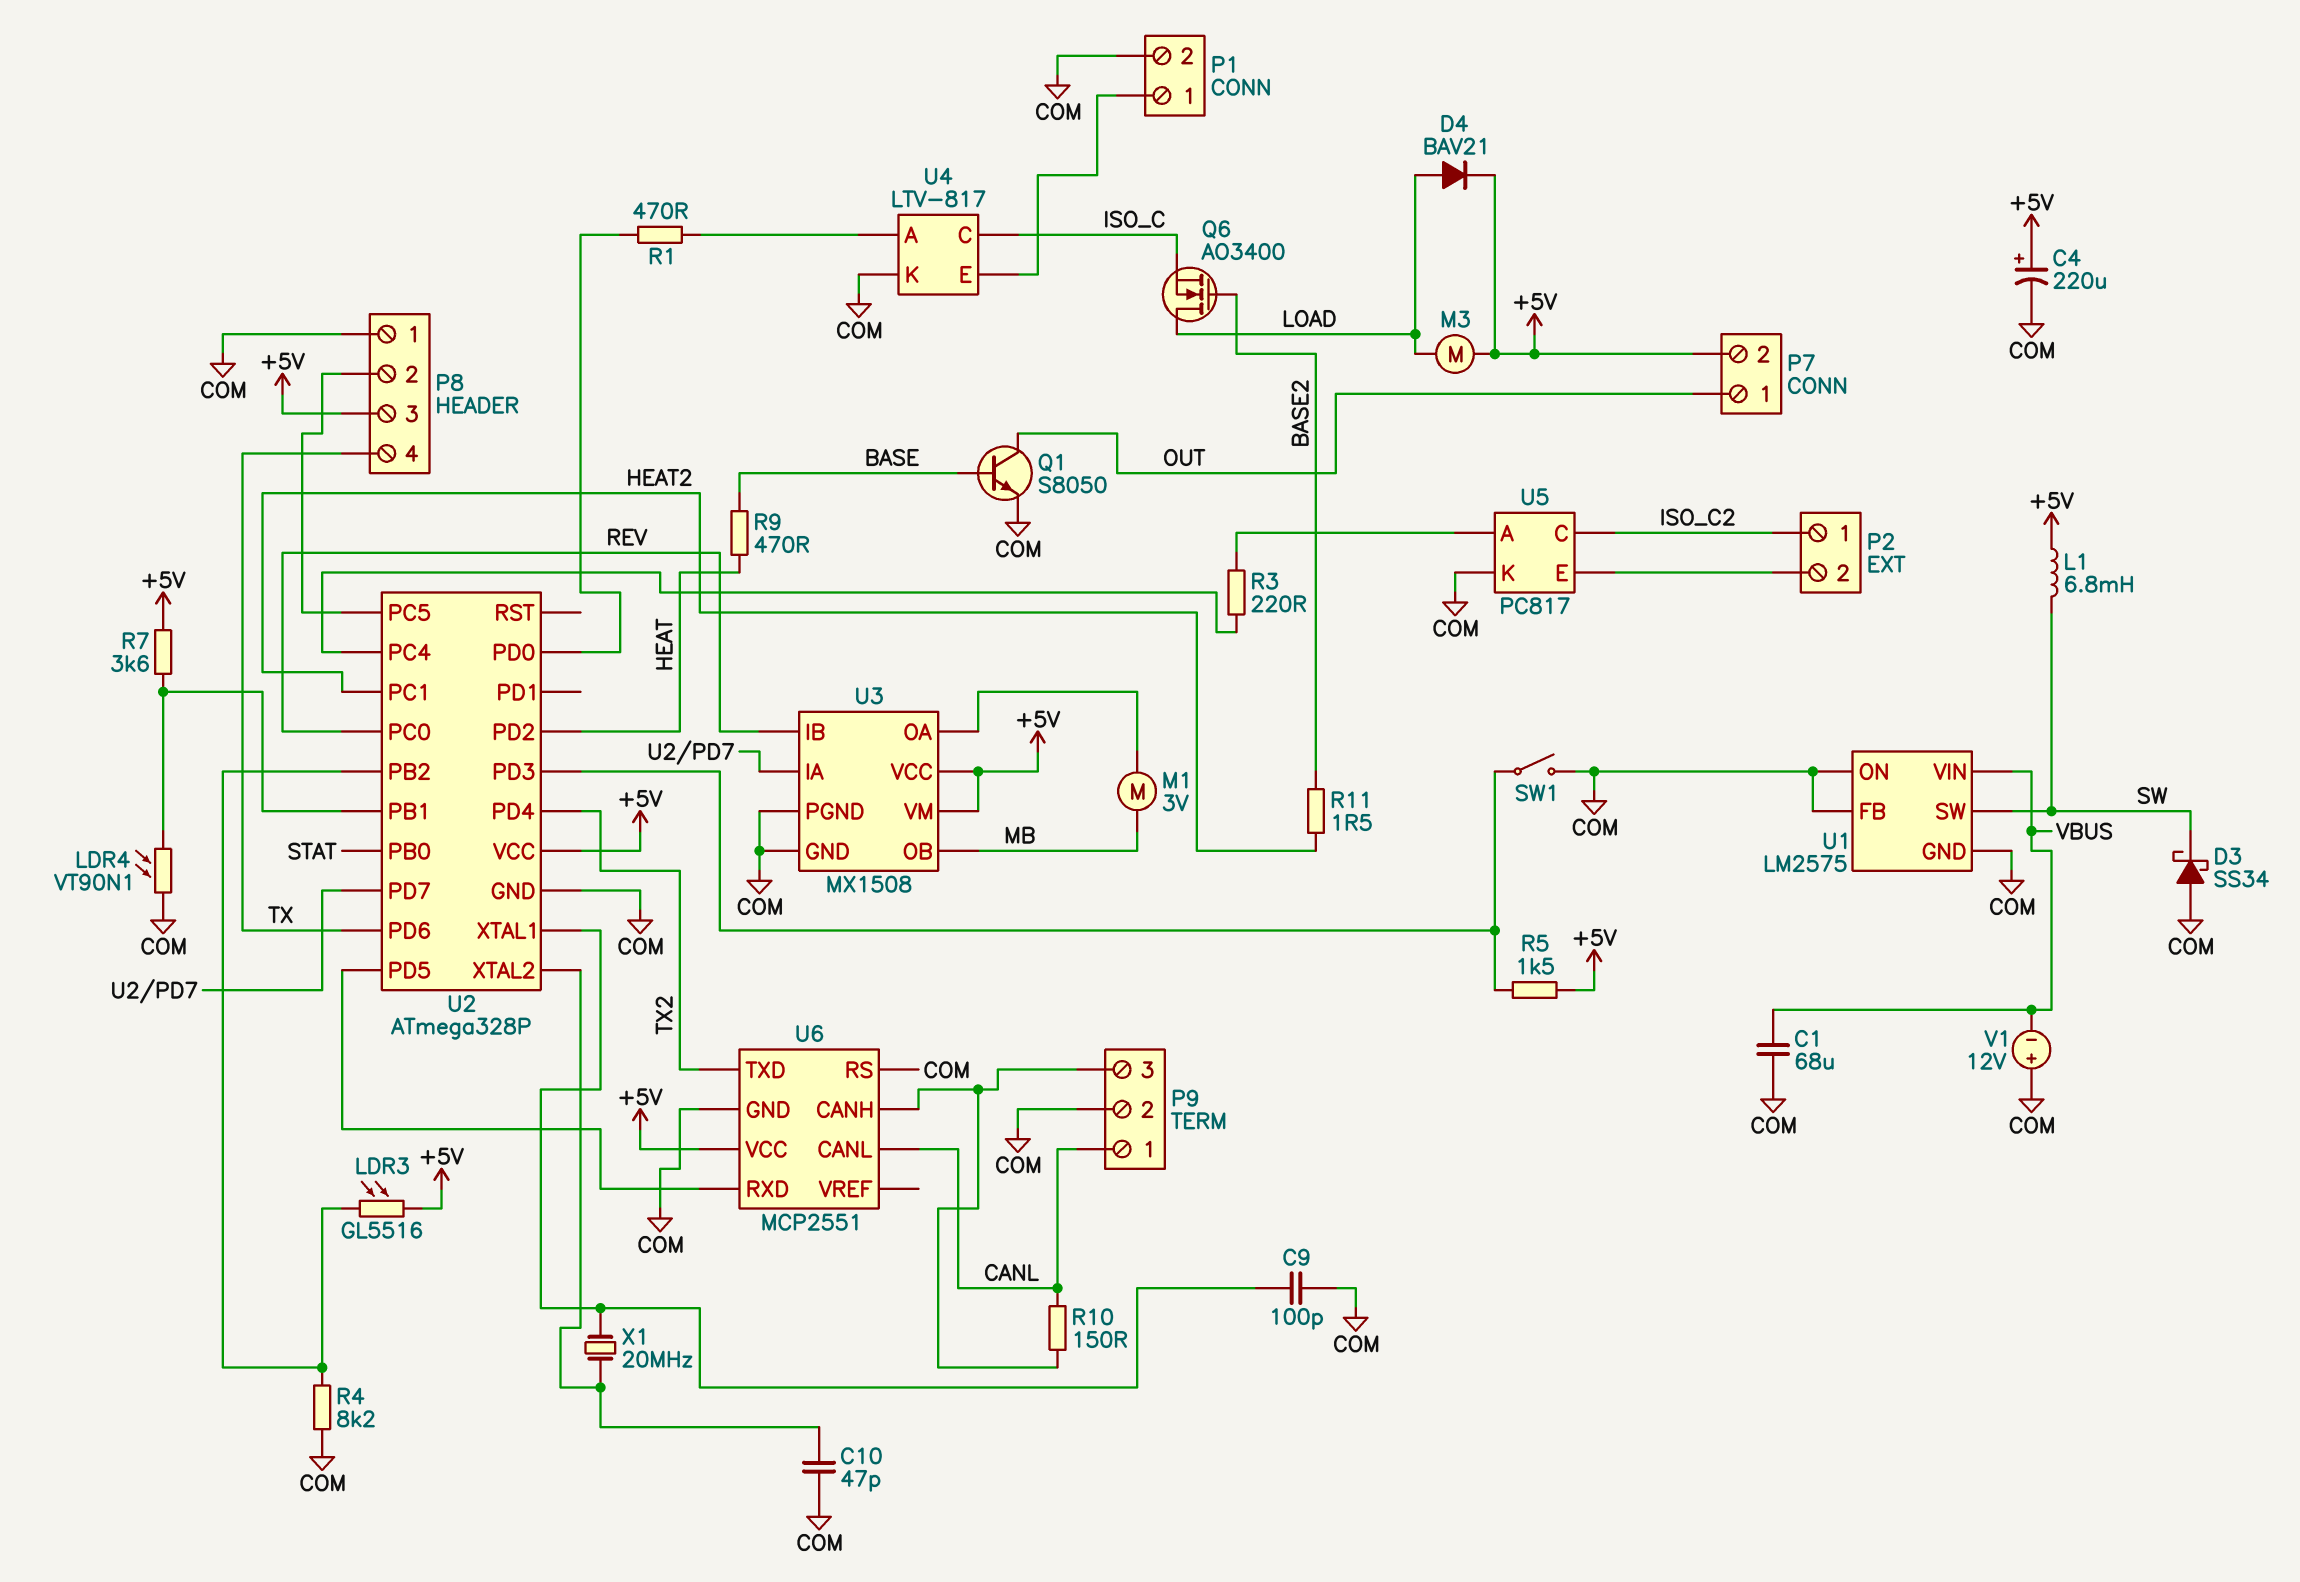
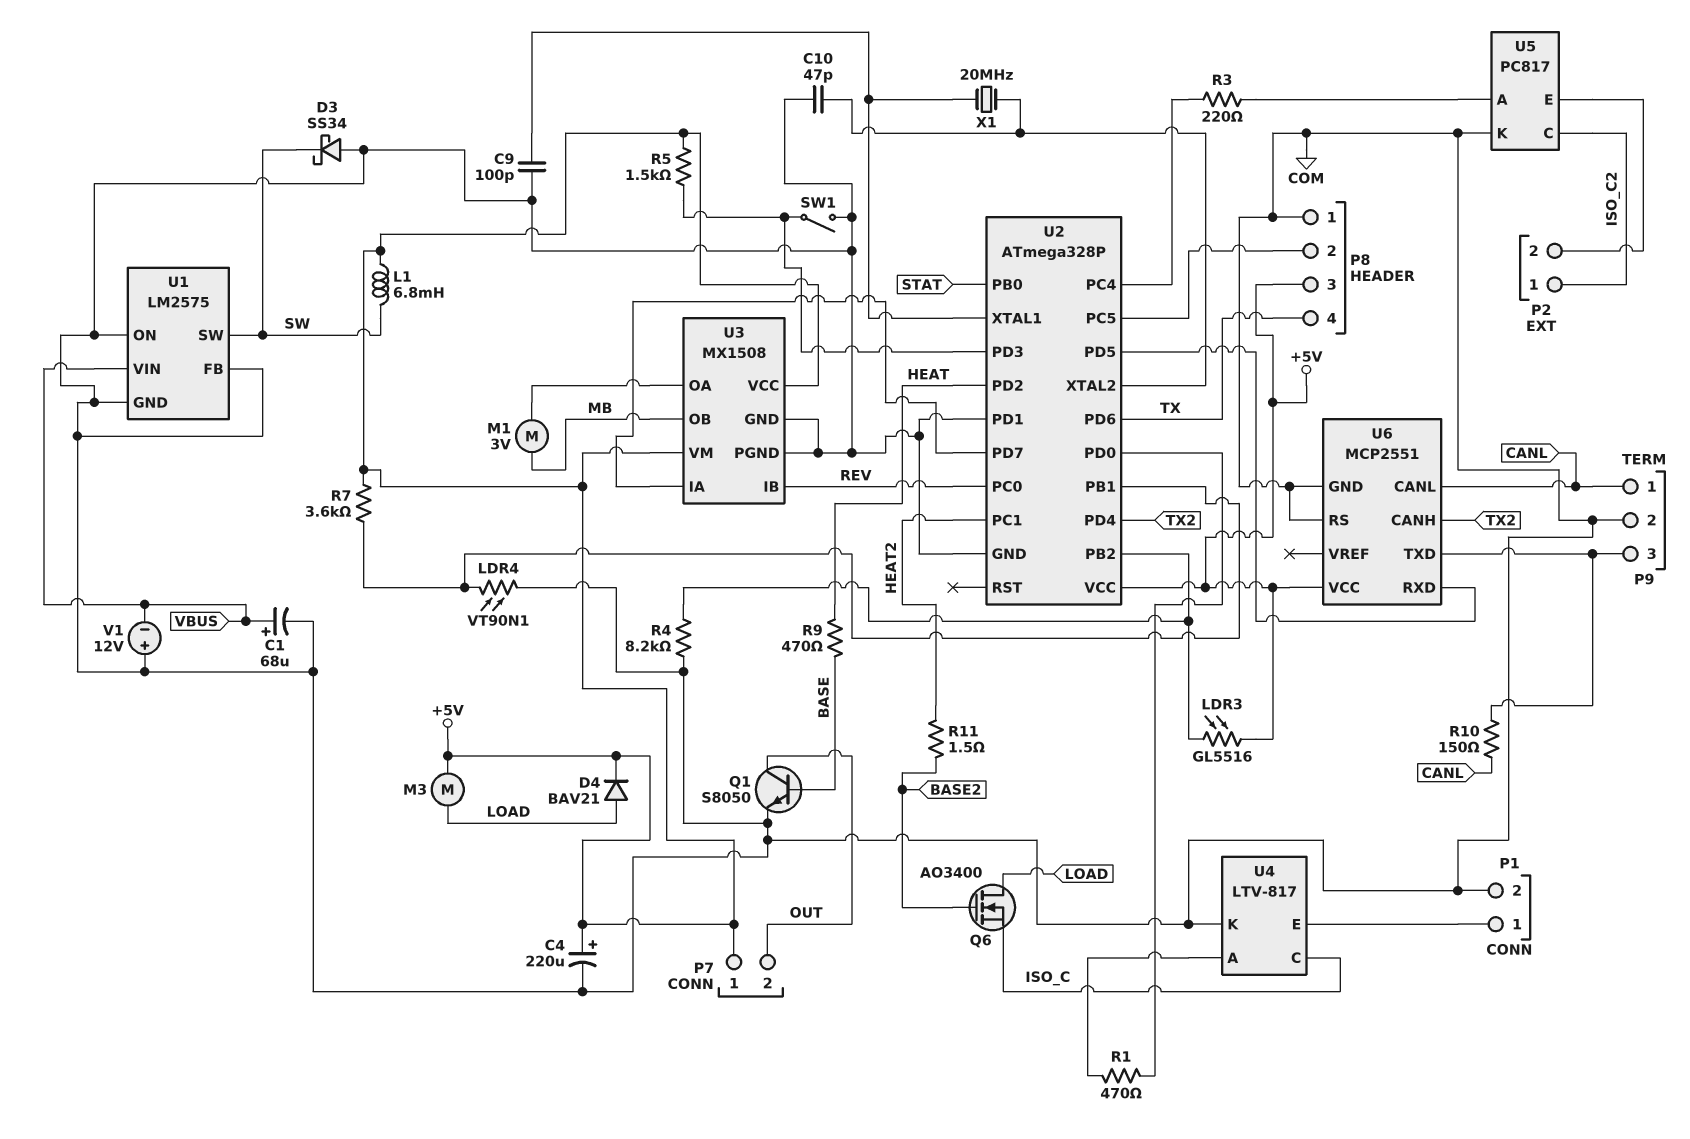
C1: 68uF (COM, VBUS) -> 68uF (plus VBUS, minus COM)
P7 pin 1: OUT -> +5V
P7 pin 2: +5V -> OUT
U2 pin PD1: none -> COM
U6 pin CANH: P9/3 -> TX2
U6 pin TXD: TX2 -> P9/3

